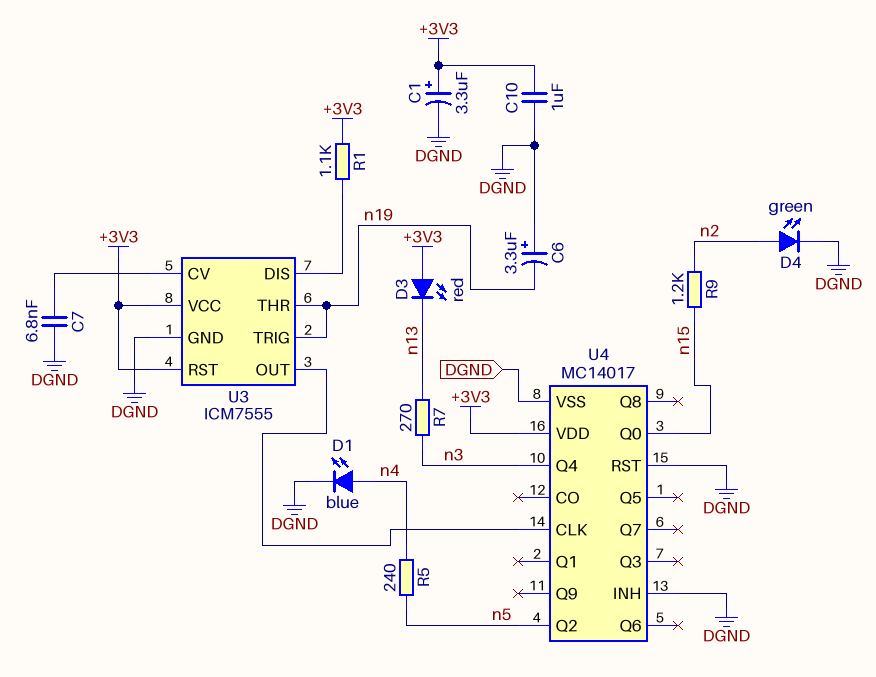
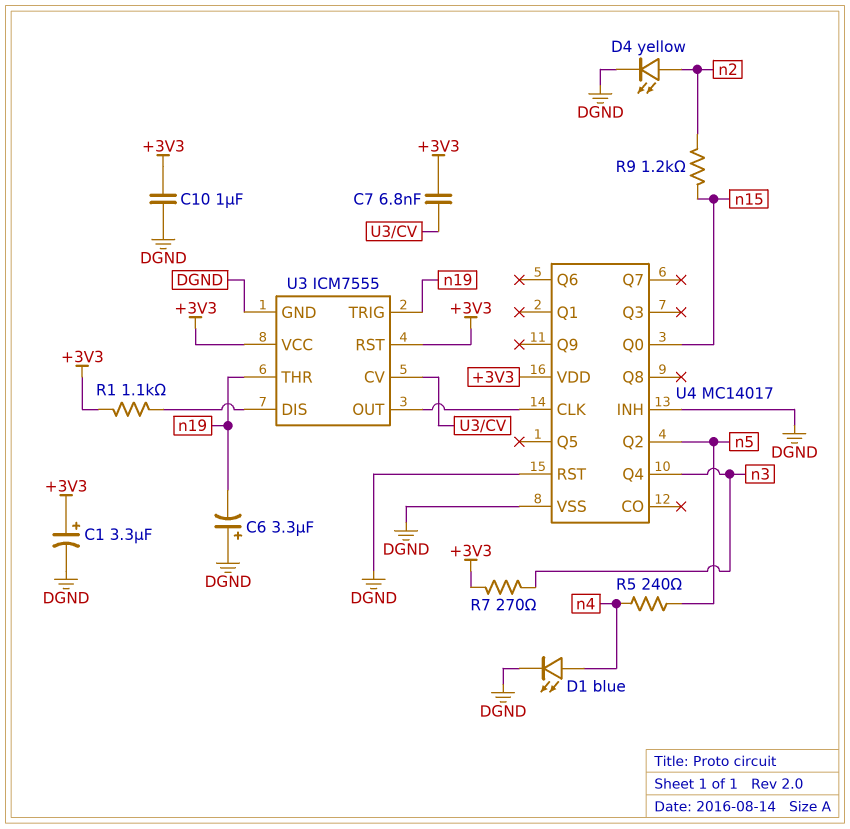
C7: 6.8nF (DGND, U3/CV) -> 6.8nF (+3V3, U3/CV)
D3: LED red (A +3V3, K n13) -> none
D4: LED green (A n2, K DGND) -> LED yellow (A n2, K DGND)
R7: 270 (n3, n13) -> 270 (+3V3, n3)

